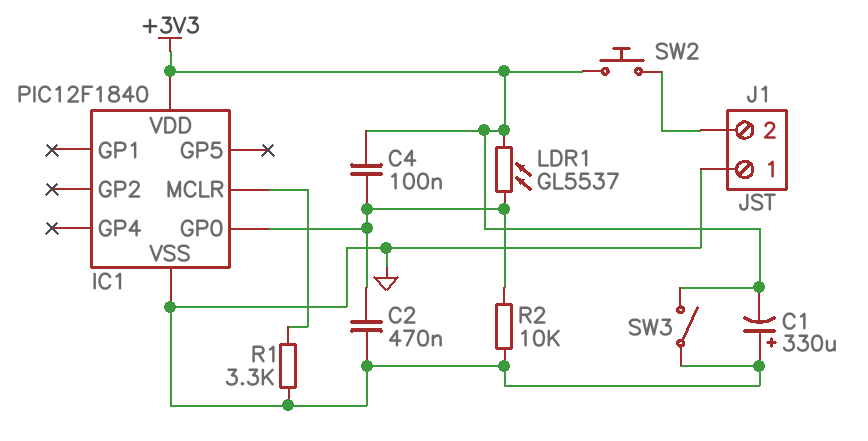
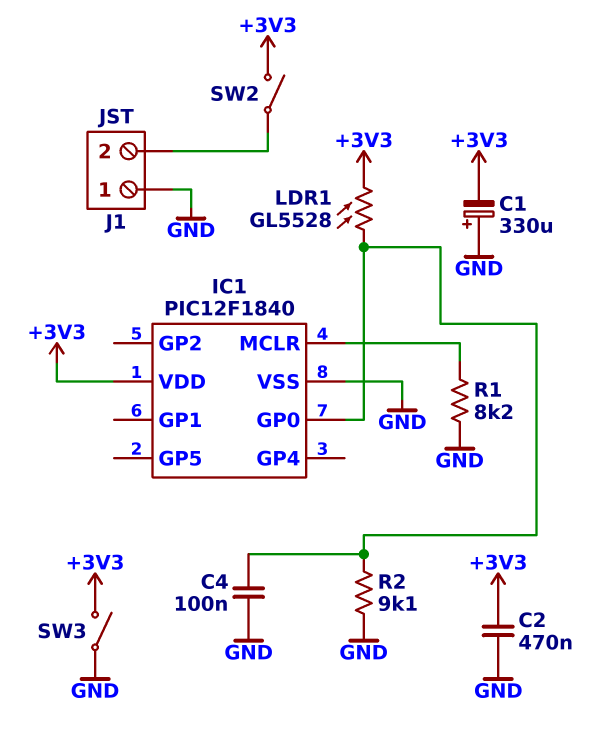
C2: 470nF (GND, IC1/GP0) -> 470nF (+3V3, GND)
C4: 100nF (+3V3, IC1/GP0) -> 100nF (GND, IC1/GP0)
LDR1: GL5537 (+3V3, IC1/GP0) -> GL5528 (+3V3, IC1/GP0)
R1: 3.3k (GND, IC1/MCLR) -> 8.2k (GND, IC1/MCLR)
R2: 10k (GND, IC1/GP0) -> 9.1k (GND, IC1/GP0)
SW2: button (+3V3, J1/2) -> switch (+3V3, J1/2)

